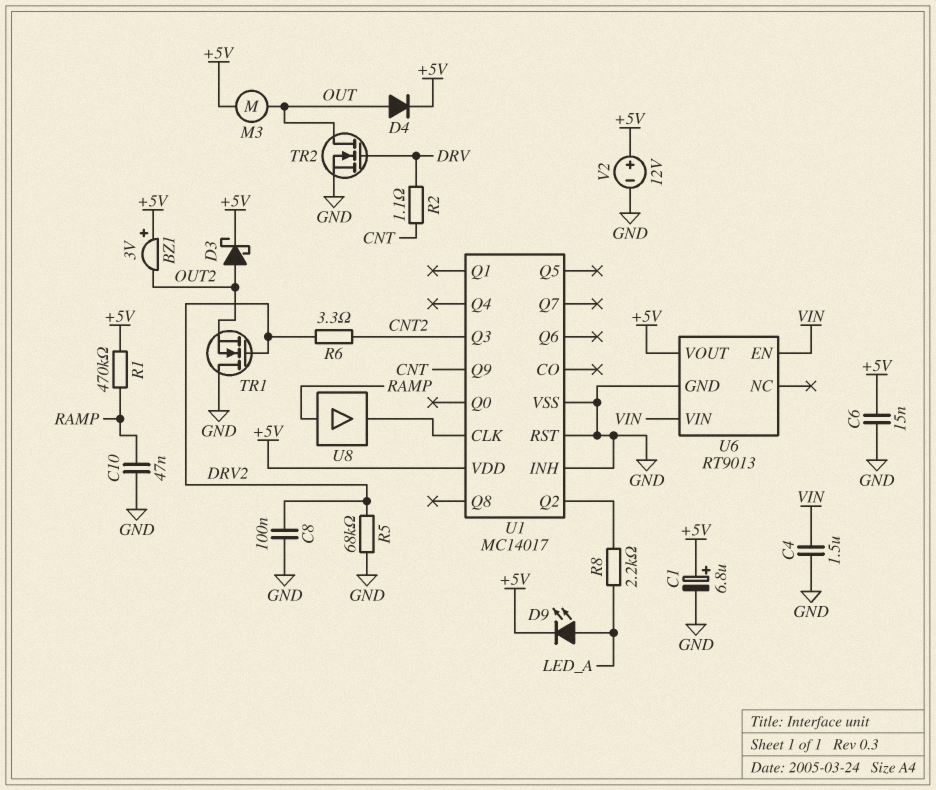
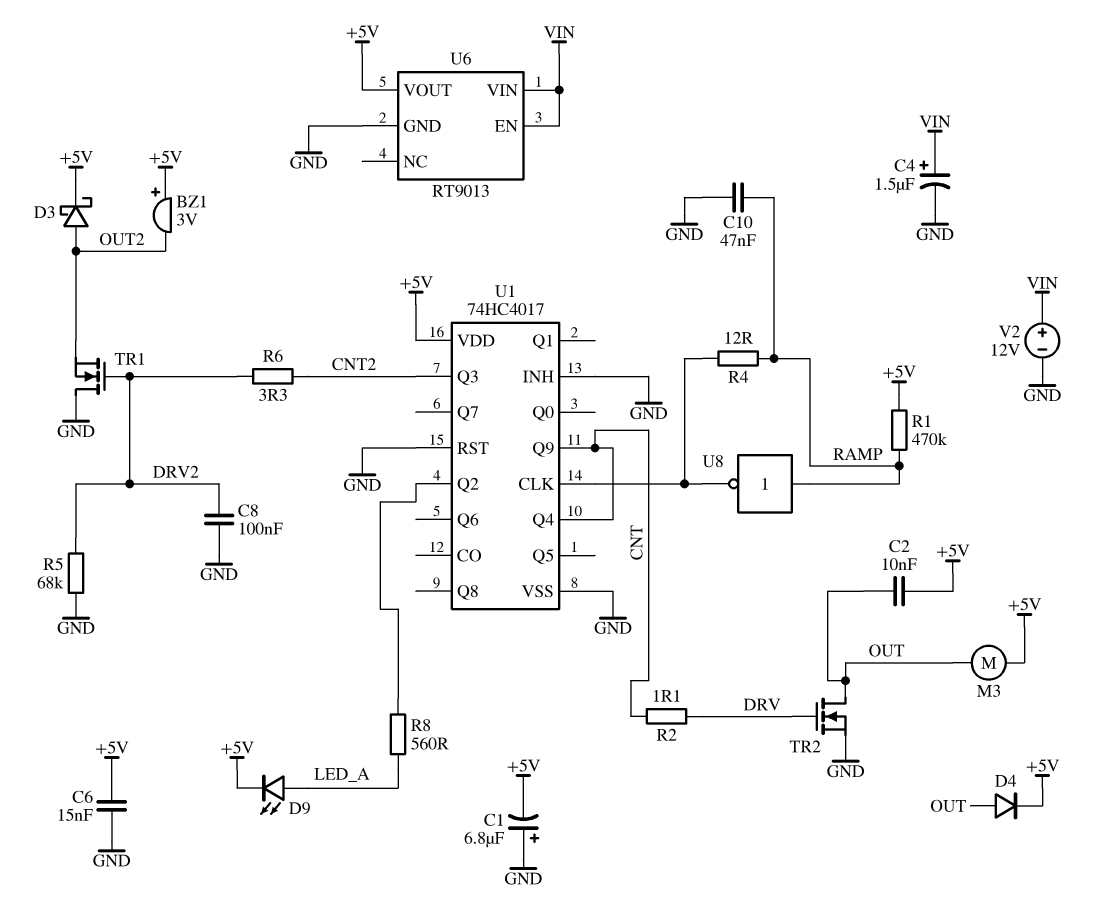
C1: 6.8uF (plus +5V, minus GND) -> 6.8uF (plus GND, minus +5V)
C2: none -> 10nF (+5V, OUT)
C4: 1.5uF (GND, VIN) -> 1.5uF (plus VIN, minus GND)
R4: none -> 12 (RAMP, U1/CLK)
R8: 2.2k (LED_A, U1/Q2) -> 560 (LED_A, U1/Q2)
U1: MC14017 -> 74HC4017
U1 pin Q4: none -> CNT
U8: buffer (in RAMP, out U1/CLK) -> NOT (in RAMP, out U1/CLK)
V2: 12V (plus +5V, minus GND) -> 12V (plus VIN, minus GND)

